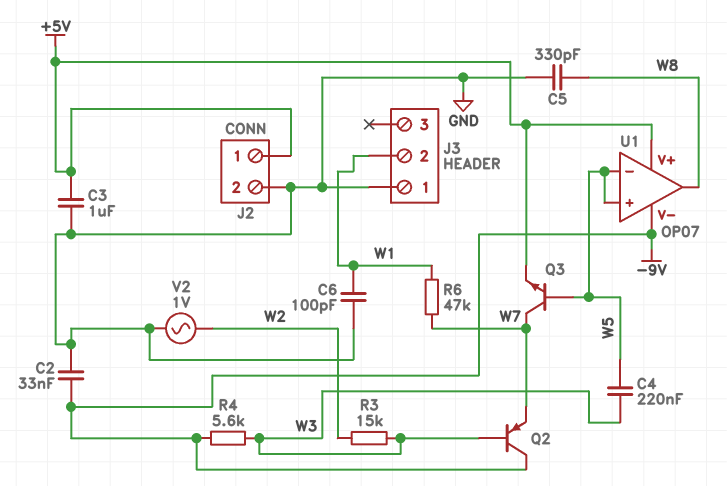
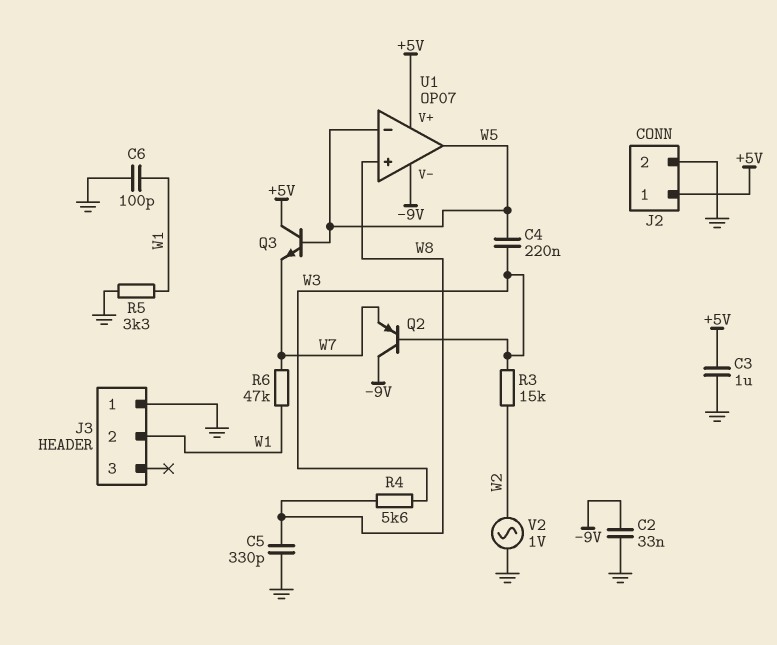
Q3: NPN (B W5, C W7, E +5V) -> NPN (B W5, C +5V, E W7)
R4: 5.6k (-9V, W3) -> 5.6k (W3, W8)
R5: none -> 3.3k (GND, W1)
U1 pin in+: W5 -> W8
U1 pin out: W8 -> W5

